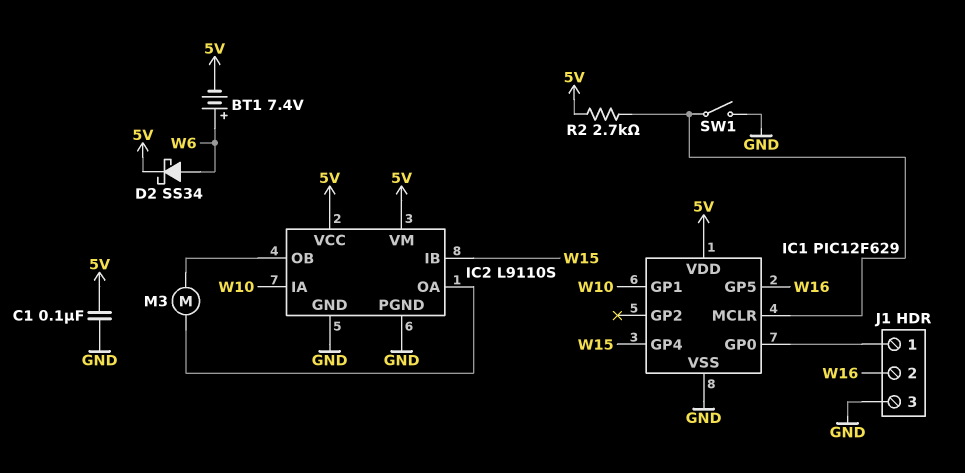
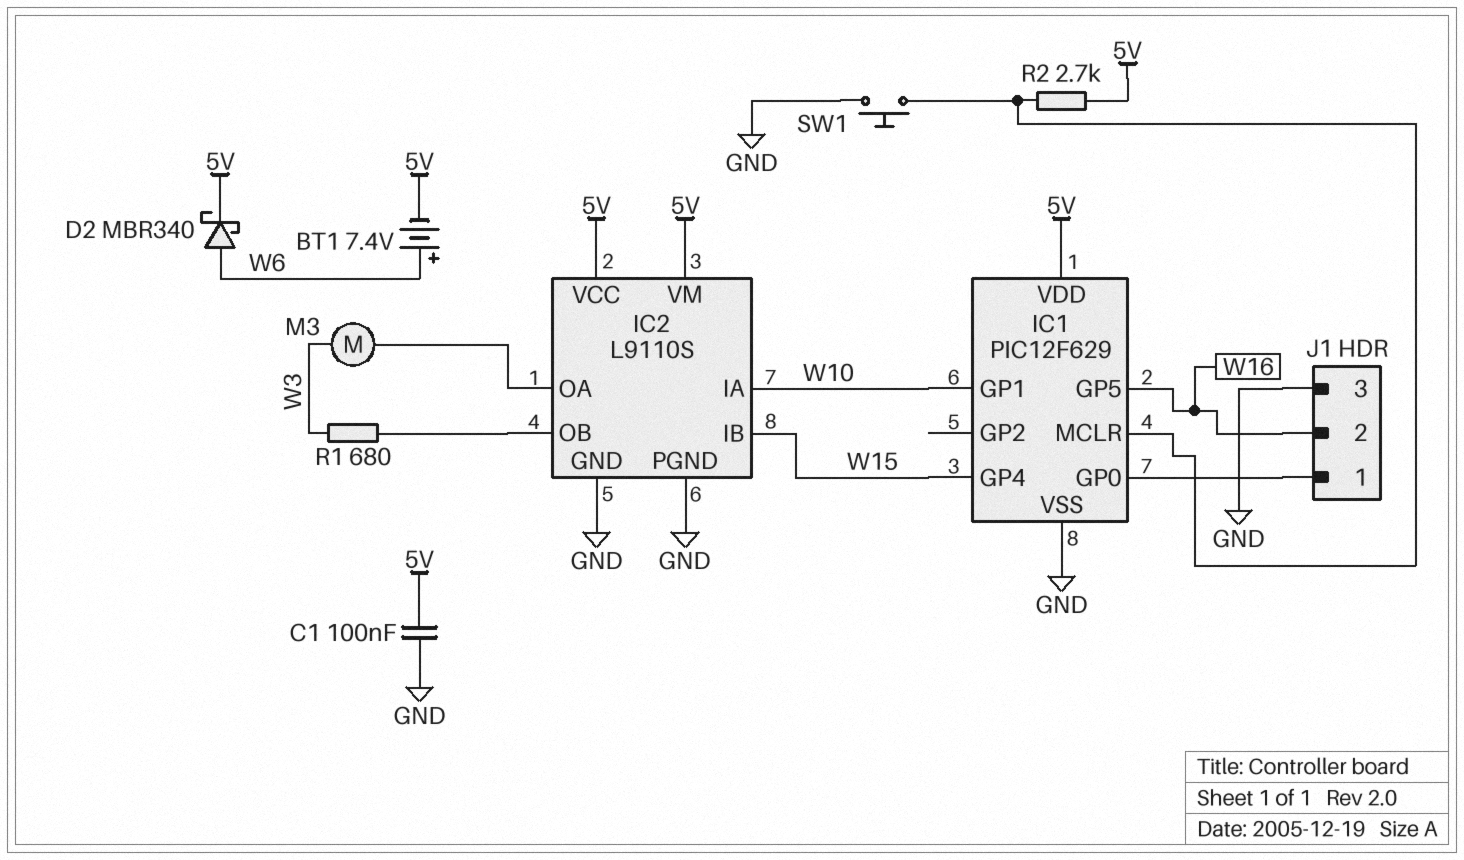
D2: schottky SS34 (A W6, K 5V) -> schottky MBR340 (A W6, K 5V)
M3: motor (IC2/OA, IC2/OB) -> motor (IC2/OA, W3)
R1: none -> 680 (IC2/OB, W3)
SW1: switch (GND, IC1/MCLR) -> button (GND, IC1/MCLR)

